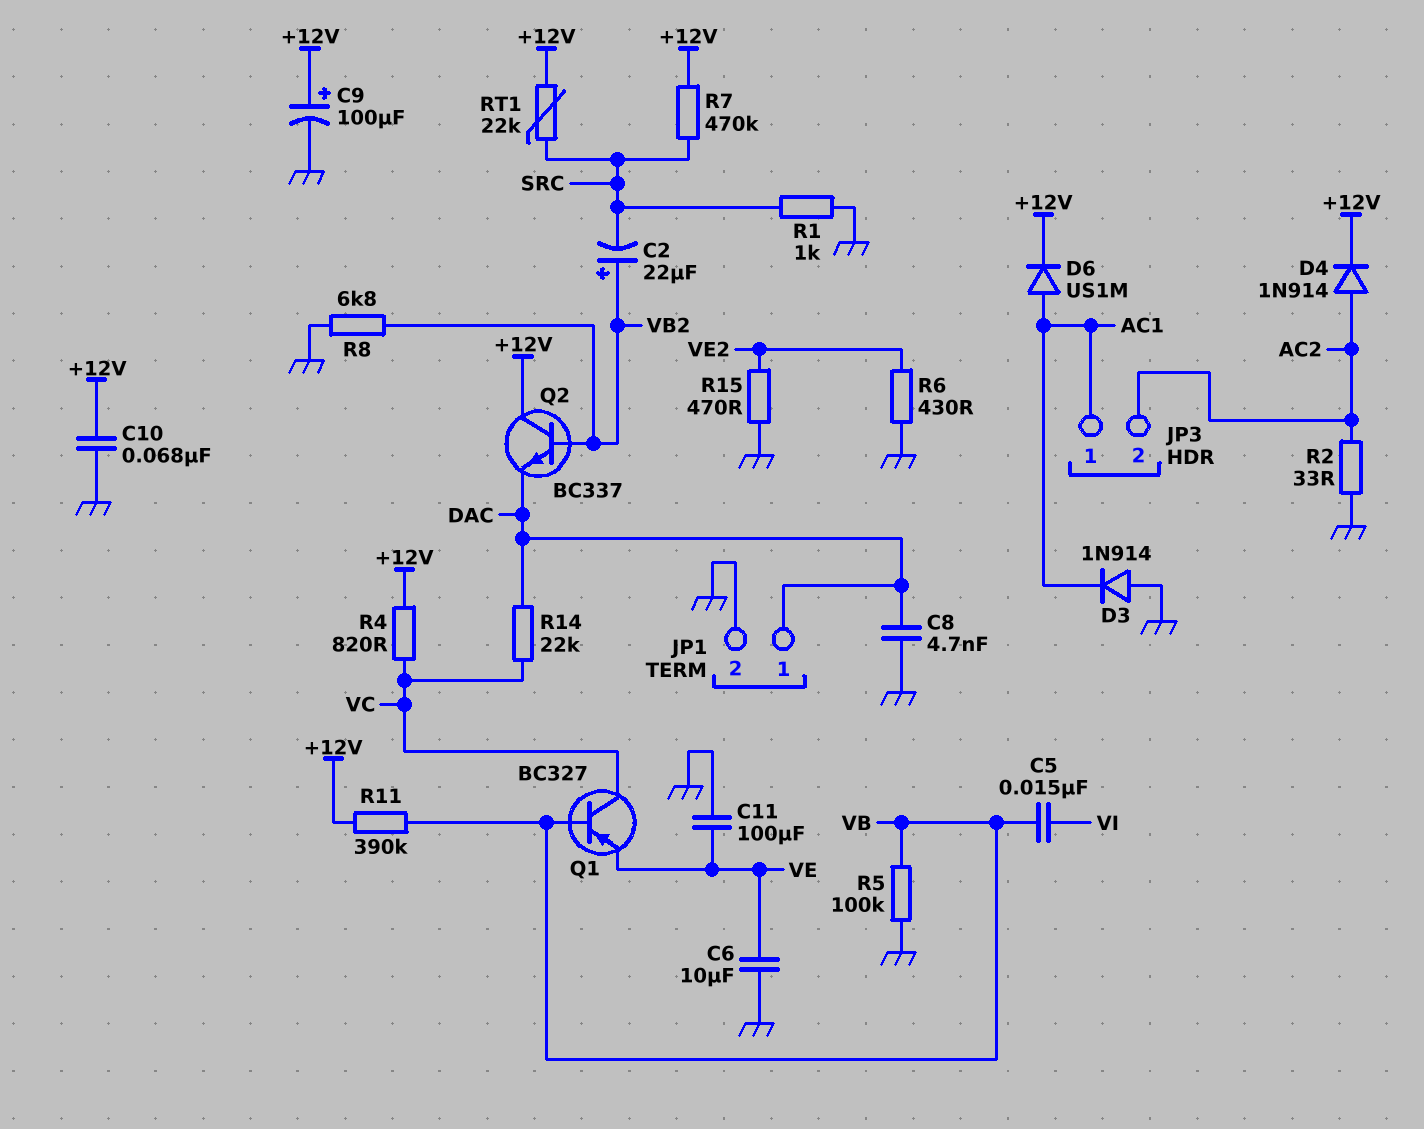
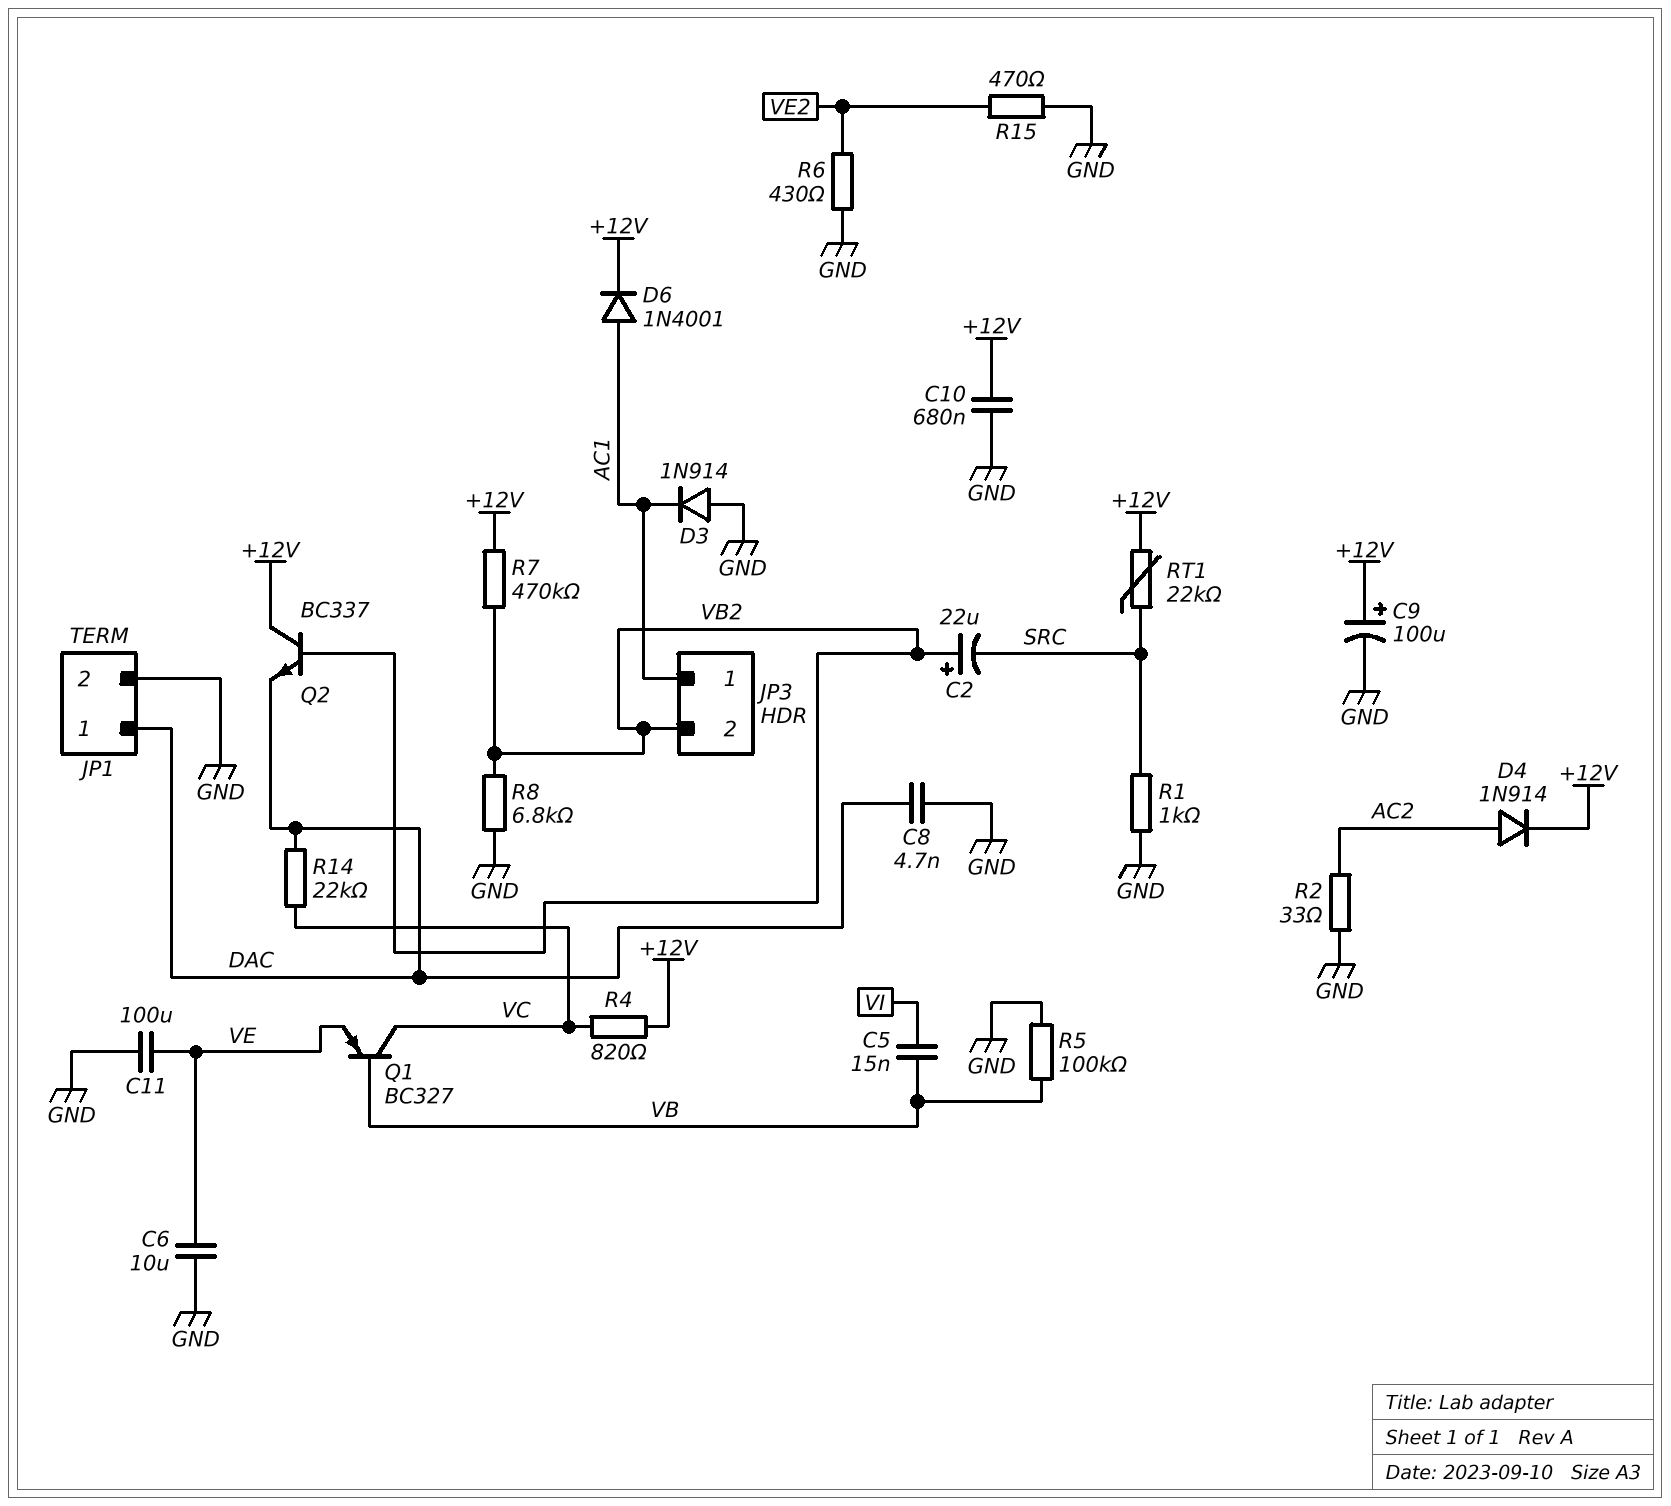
C10: 68nF (+12V, GND) -> 680nF (+12V, GND)
D6: diode US1M (A AC1, K +12V) -> diode 1N4001 (A AC1, K +12V)
JP3 pin 2: AC2 -> VB2
R7: 470k (+12V, SRC) -> 470k (+12V, VB2)
R11: 390k (+12V, VB) -> none

